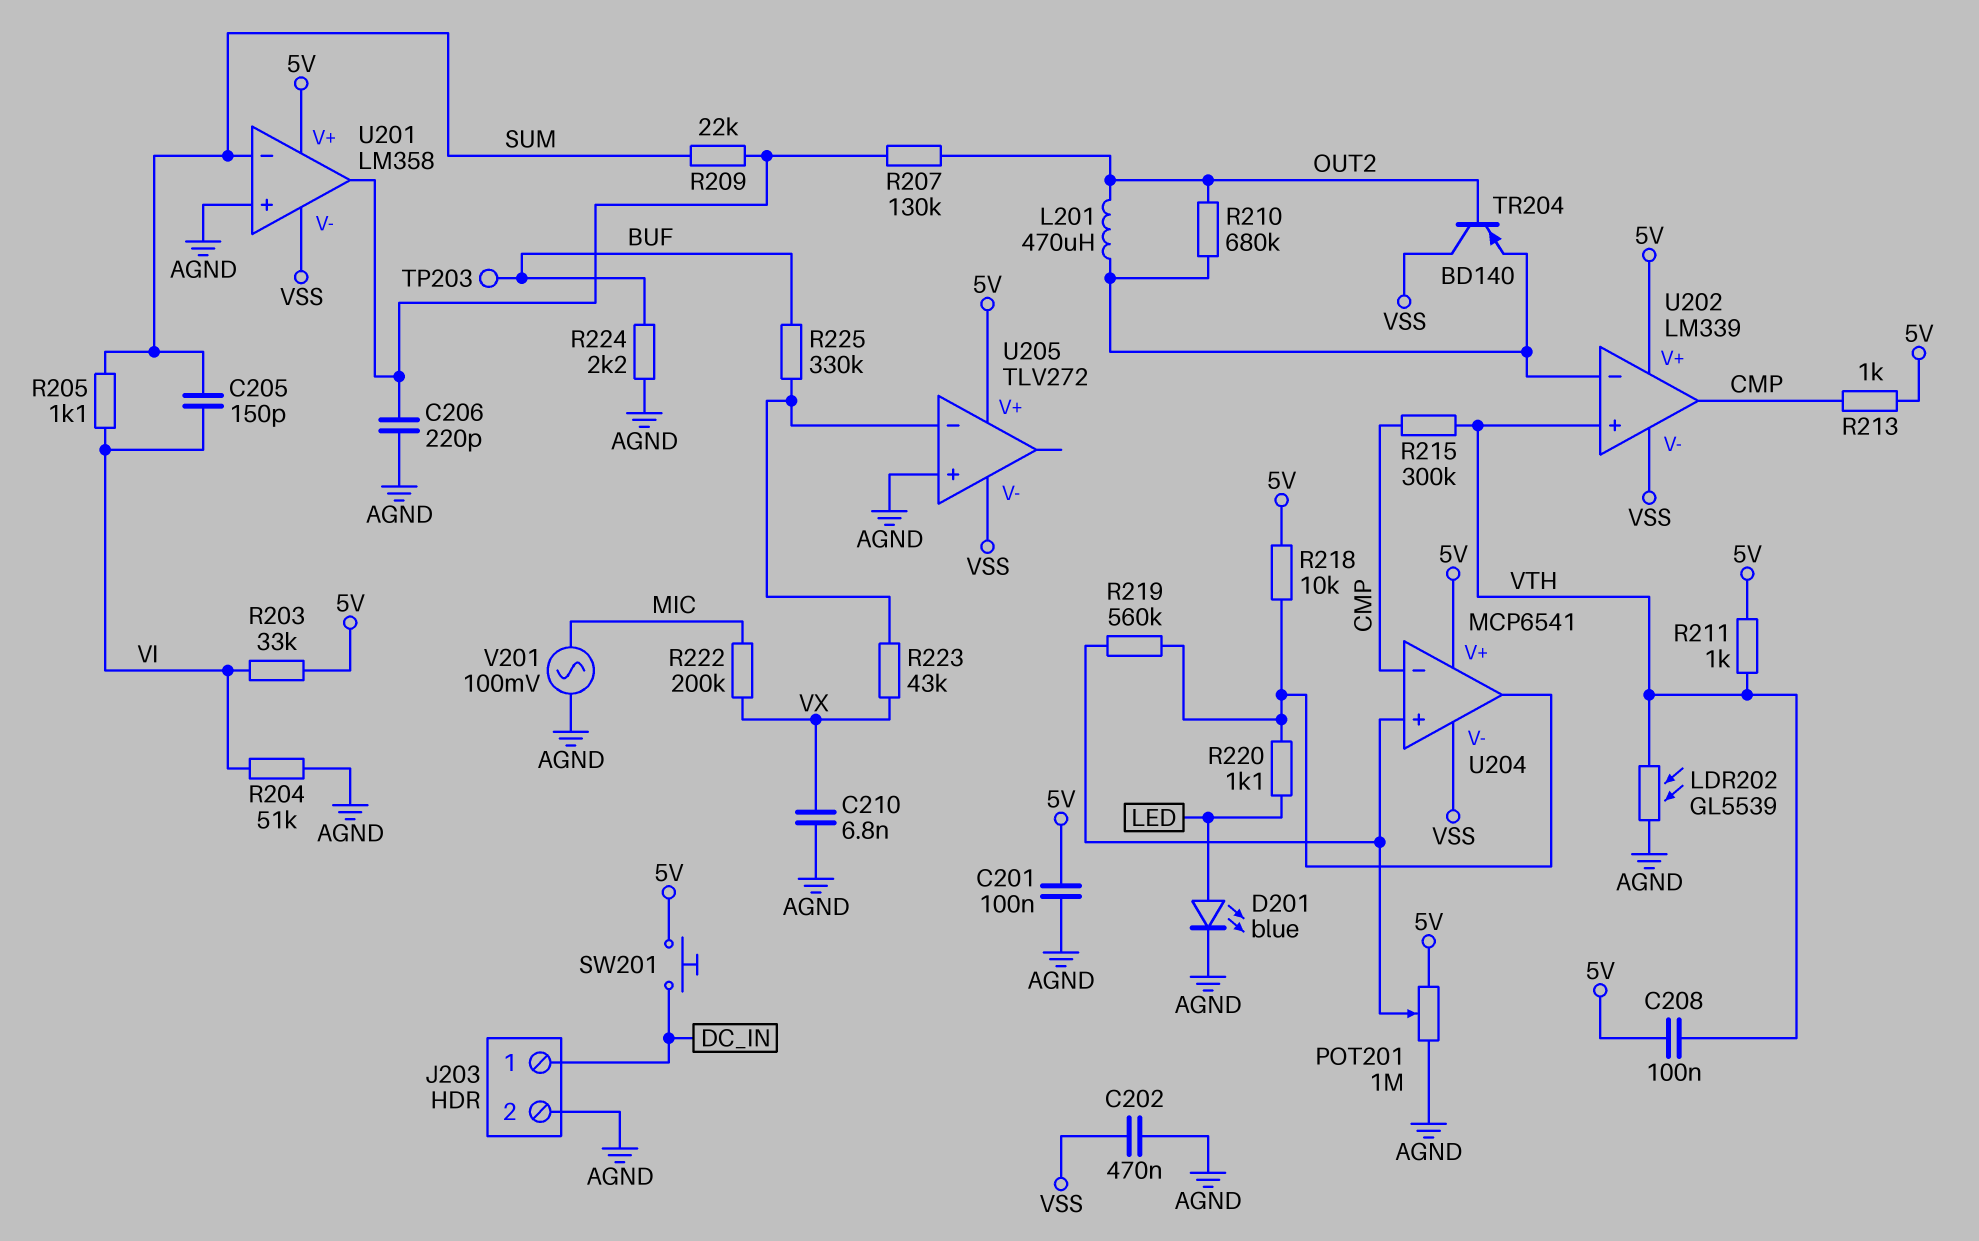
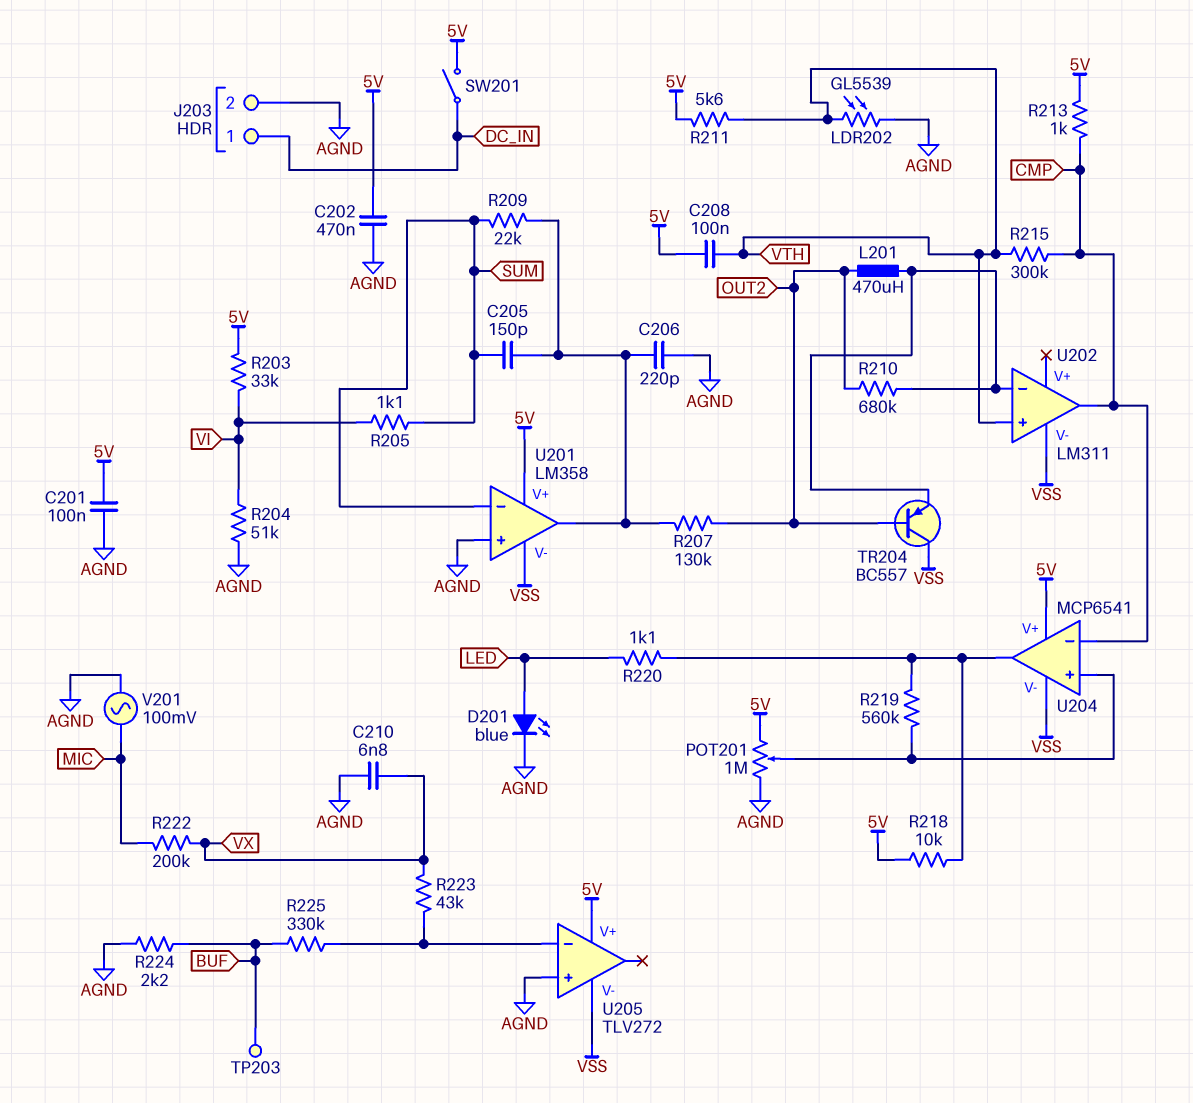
C202: 470nF (AGND, VSS) -> 470nF (5V, AGND)
C205: 150pF (SUM, VI) -> 150pF (SUM, U201/out)
R211: 1k (5V, VTH) -> 5.6k (5V, VTH)
SW201: button (5V, DC_IN) -> switch (5V, DC_IN)
TR204: PNP BD140 (B OUT2, C VSS, E U202/in-) -> PNP BC557 (B OUT2, C VSS, E U202/in-)
U202: LM339 -> LM311
U202 pin V+: 5V -> none

